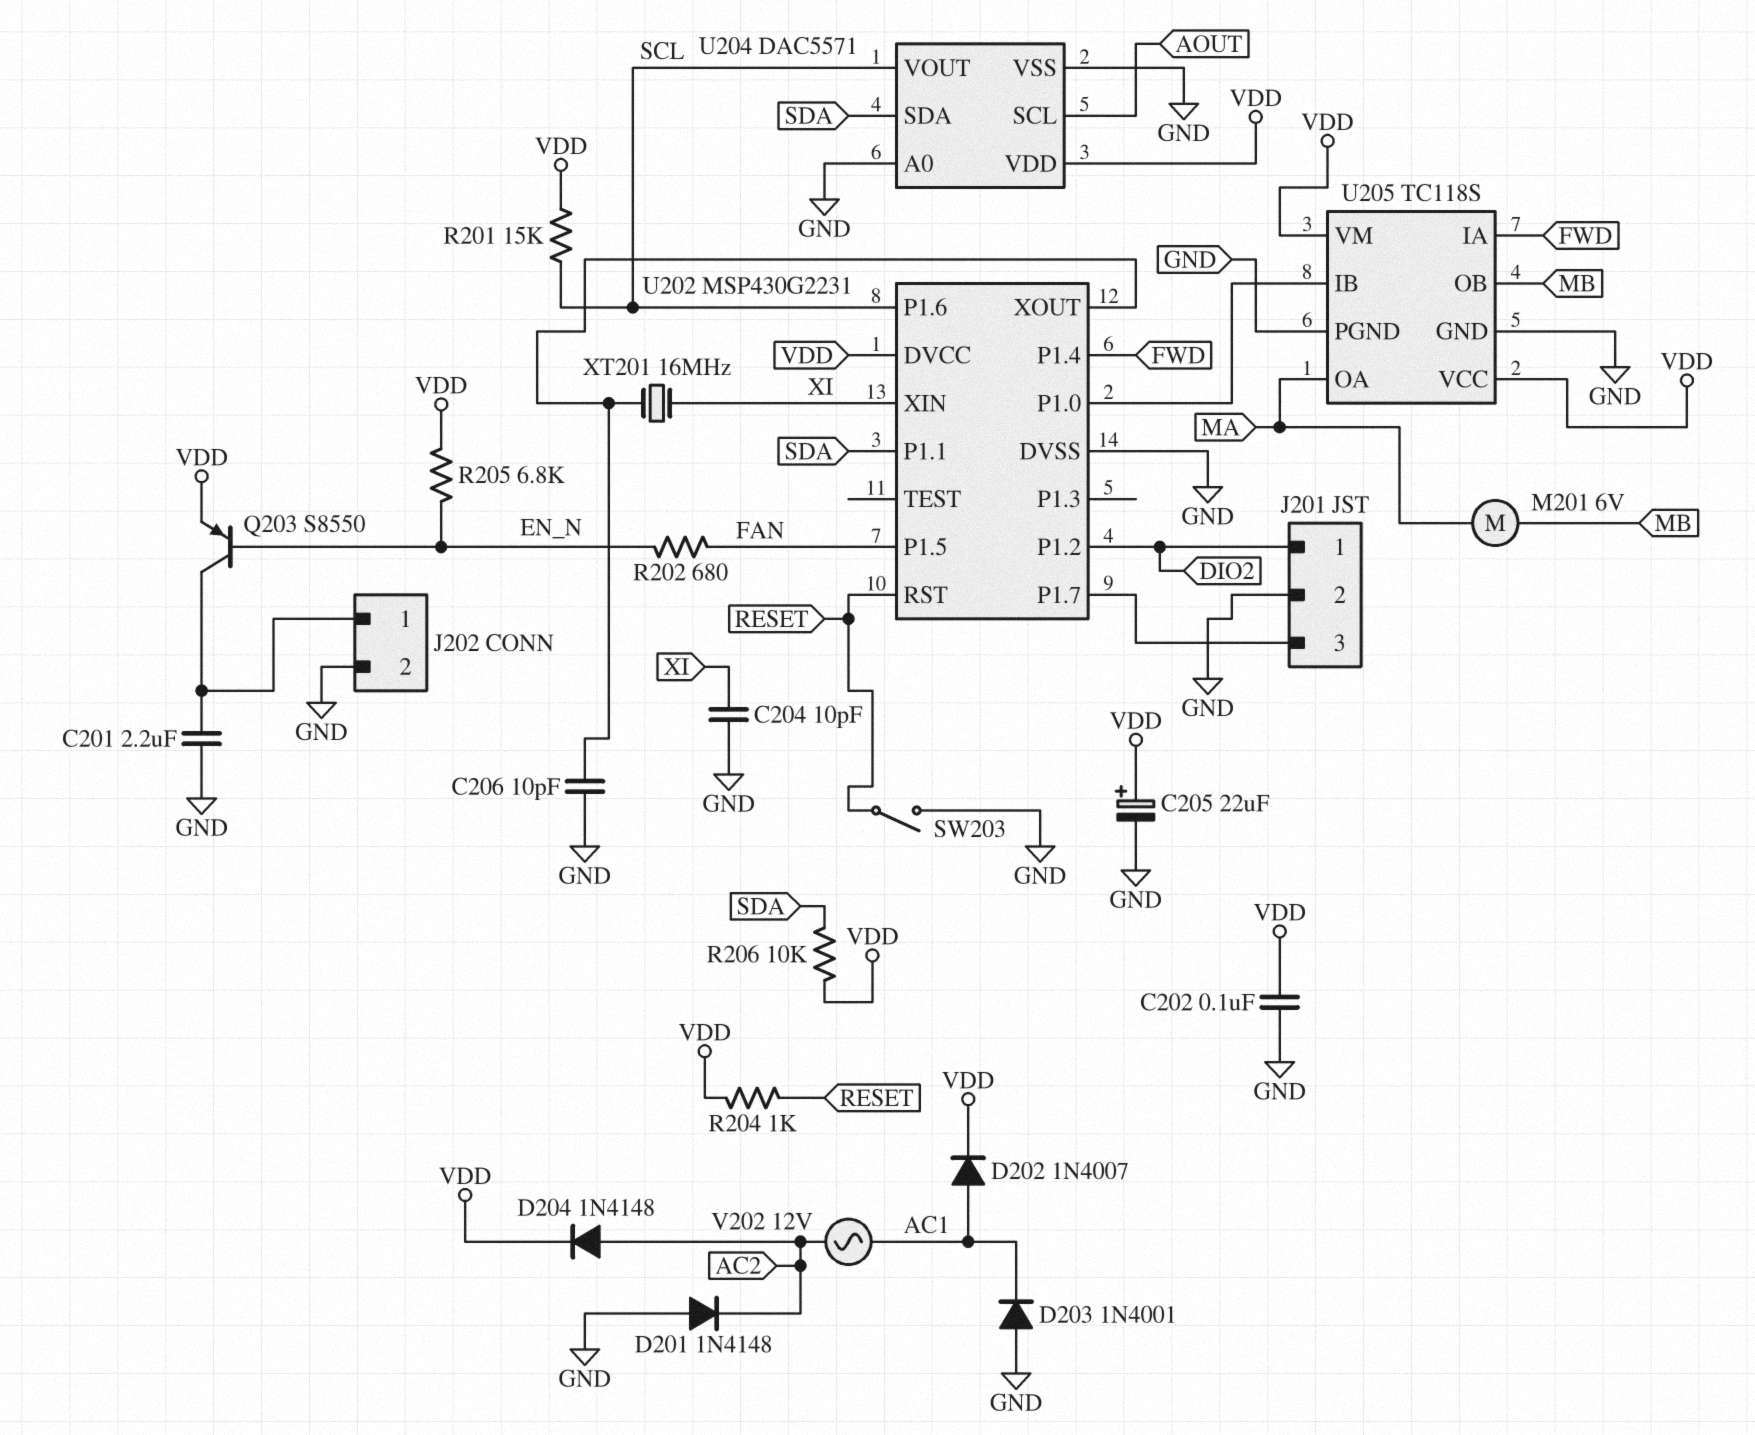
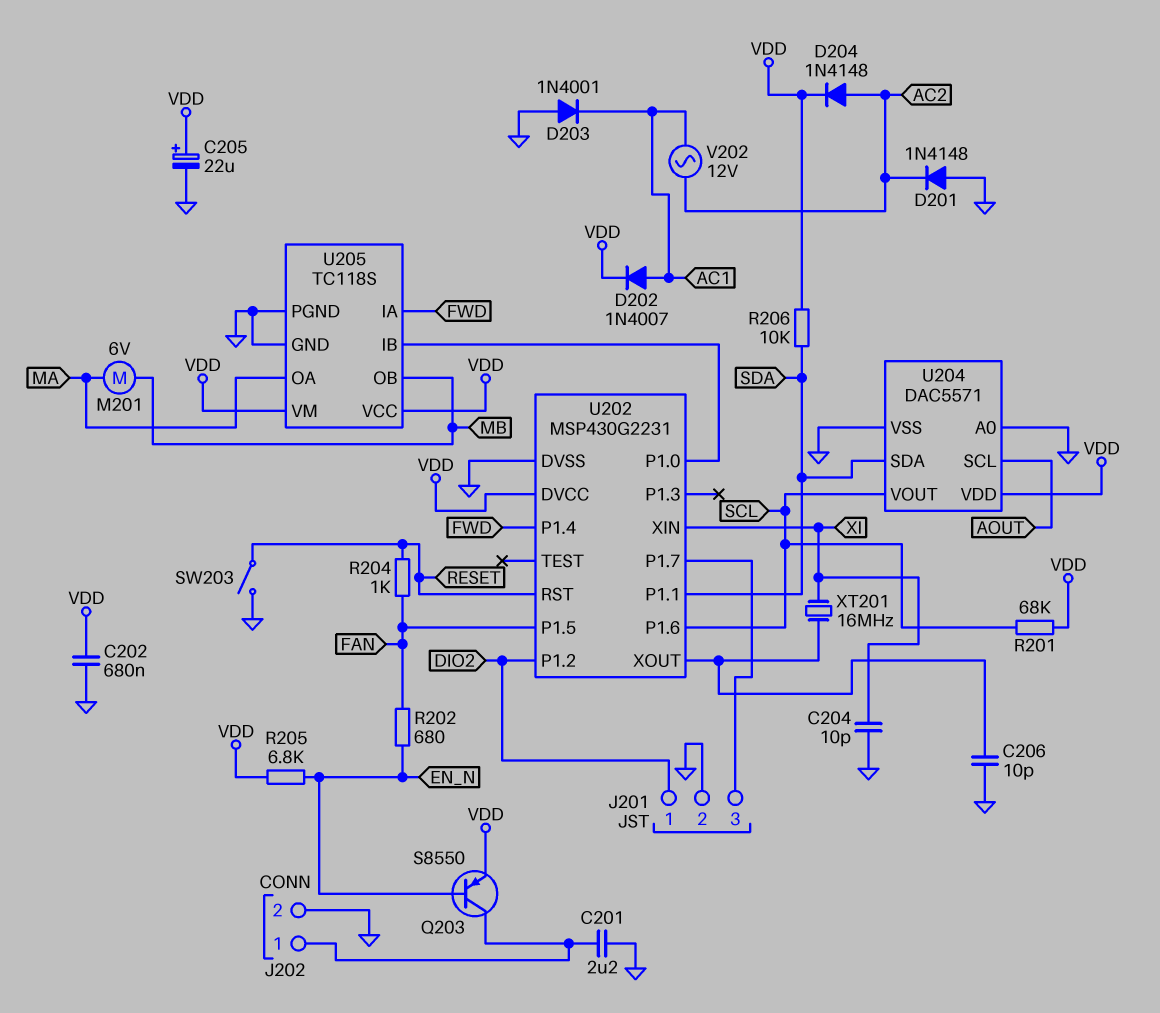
C202: 100nF (GND, VDD) -> 680nF (GND, VDD)
R201: 15k (SCL, VDD) -> 68k (SCL, VDD)
R204: 1k (RESET, VDD) -> 1k (FAN, RESET)

